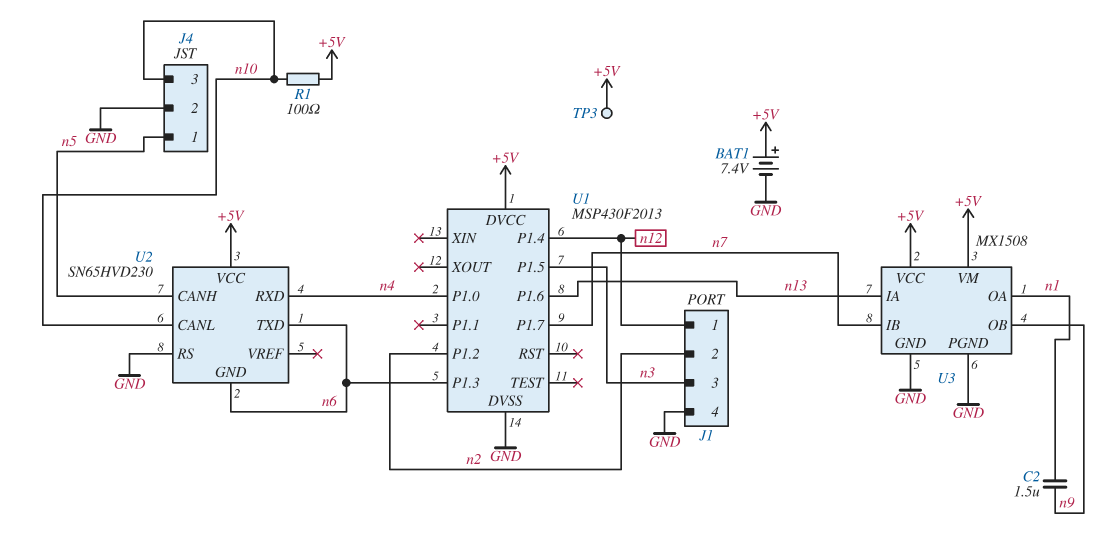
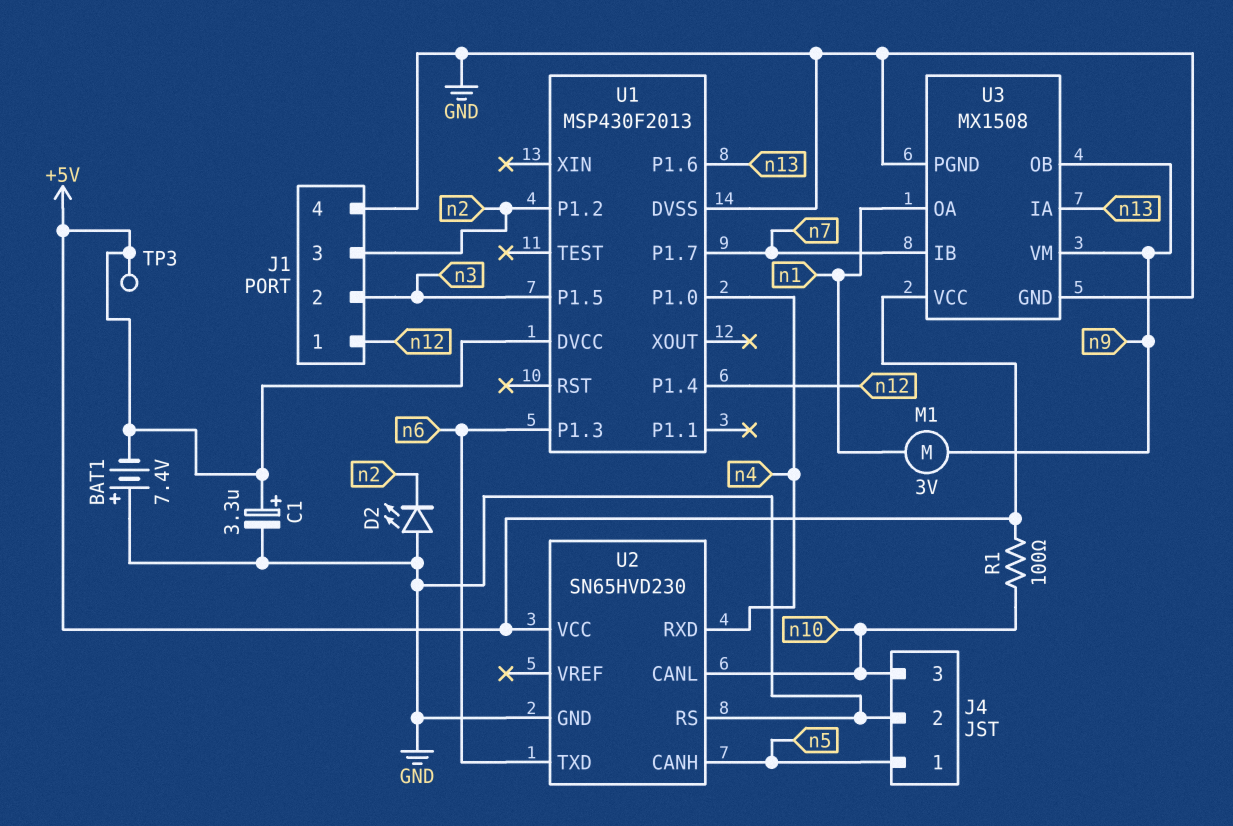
BAT1: 7.4V (plus +5V, minus GND) -> 7.4V (plus GND, minus +5V)
C1: none -> 3.3uF (plus +5V, minus GND)
C2: 1.5uF (n1, n9) -> none
D2: none -> LED (A GND, K n2)
J1 pin 2: n2 -> n3
J1 pin 3: n3 -> n2
M1: none -> motor 3V (n1, n9)
U2 pin GND: n6 -> GND
U3 pin VM: +5V -> n9

